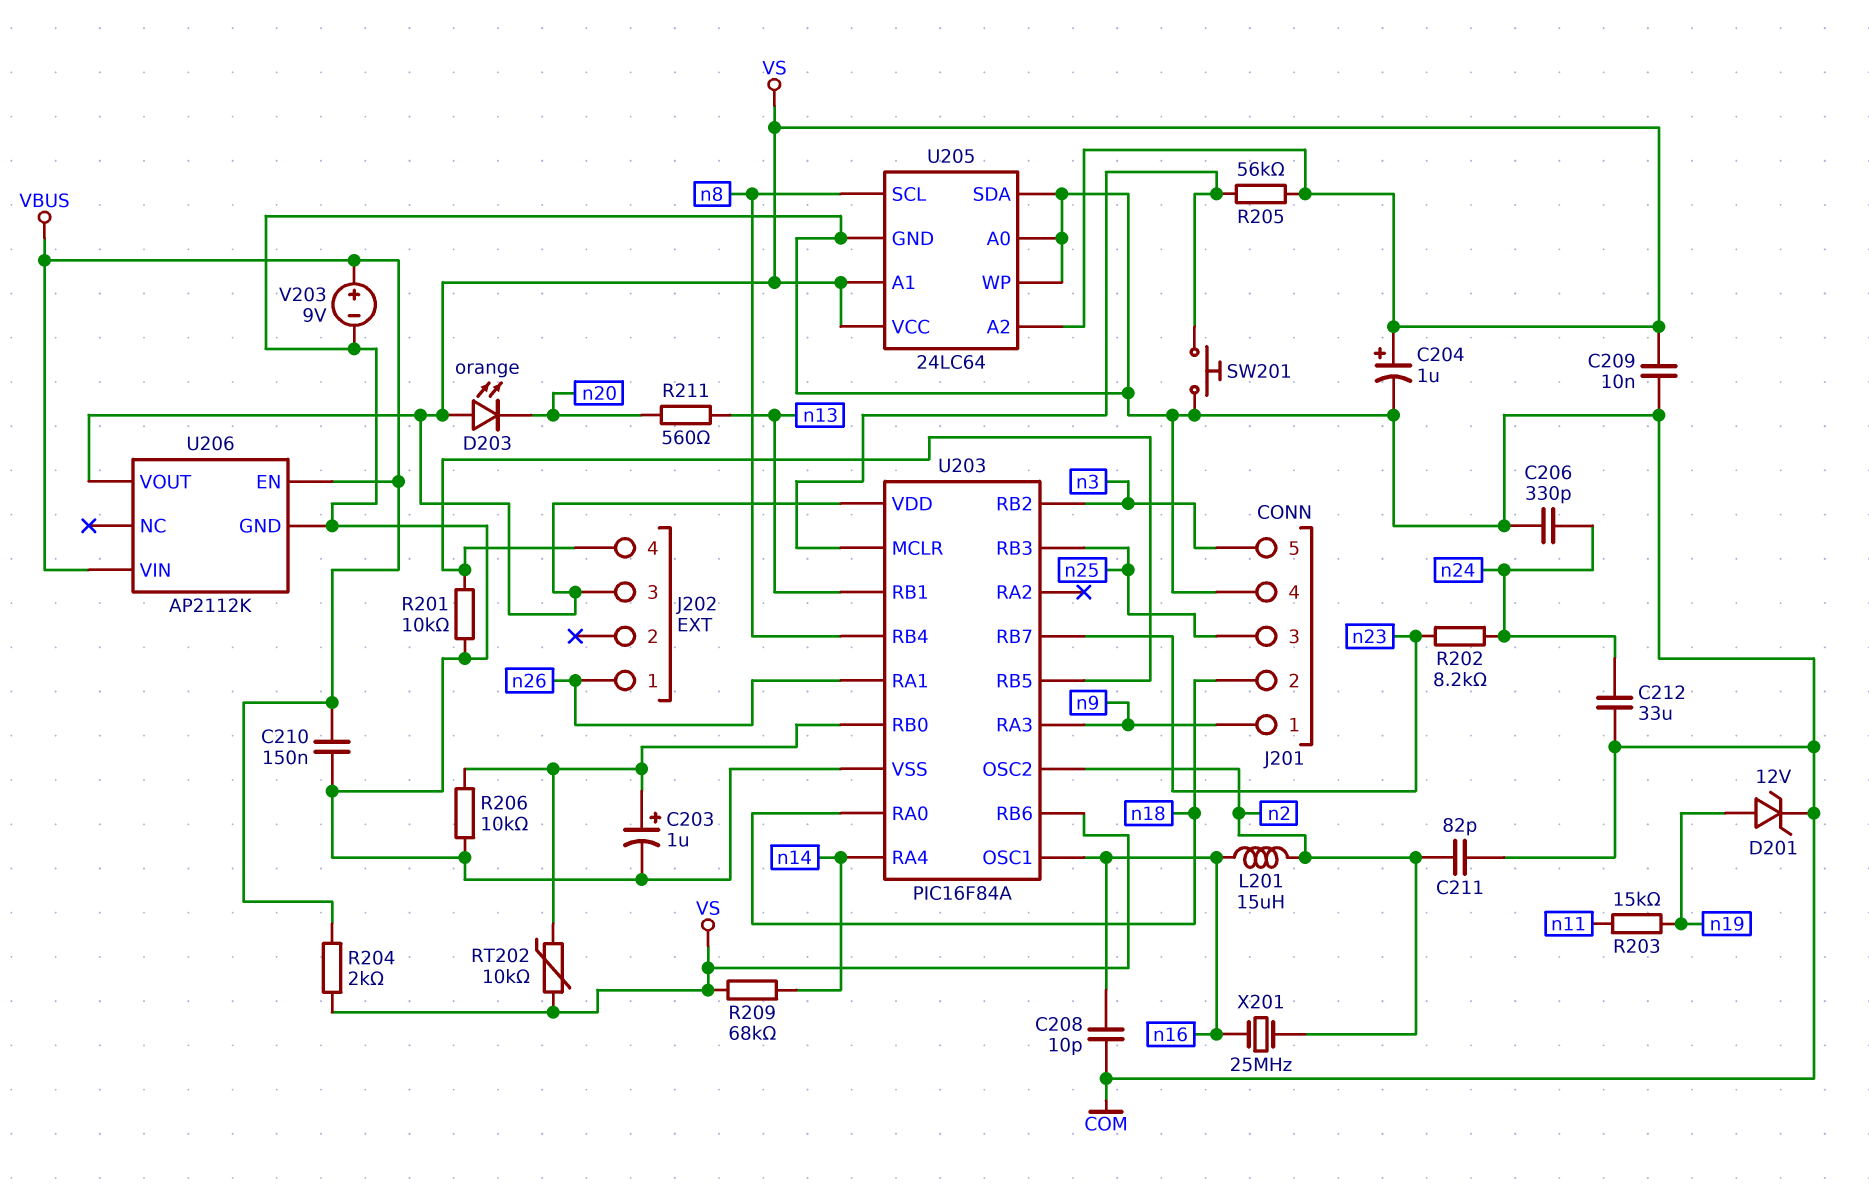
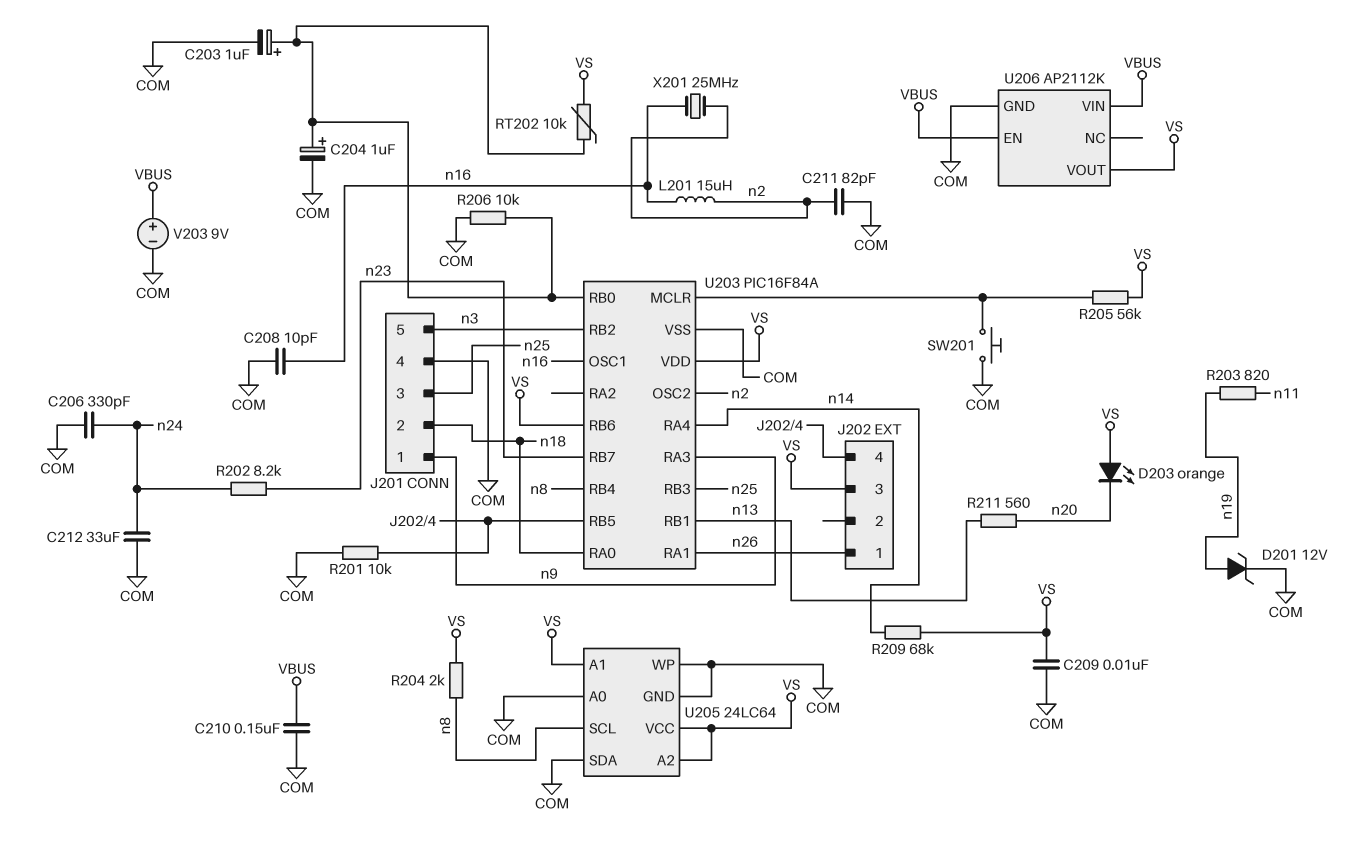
C204: 1uF (plus VS, minus COM) -> 1uF (plus U203/RB0, minus COM)
R203: 15k (n11, n19) -> 820 (n11, n19)
R204: 2k (VBUS, VS) -> 2k (VS, n8)

